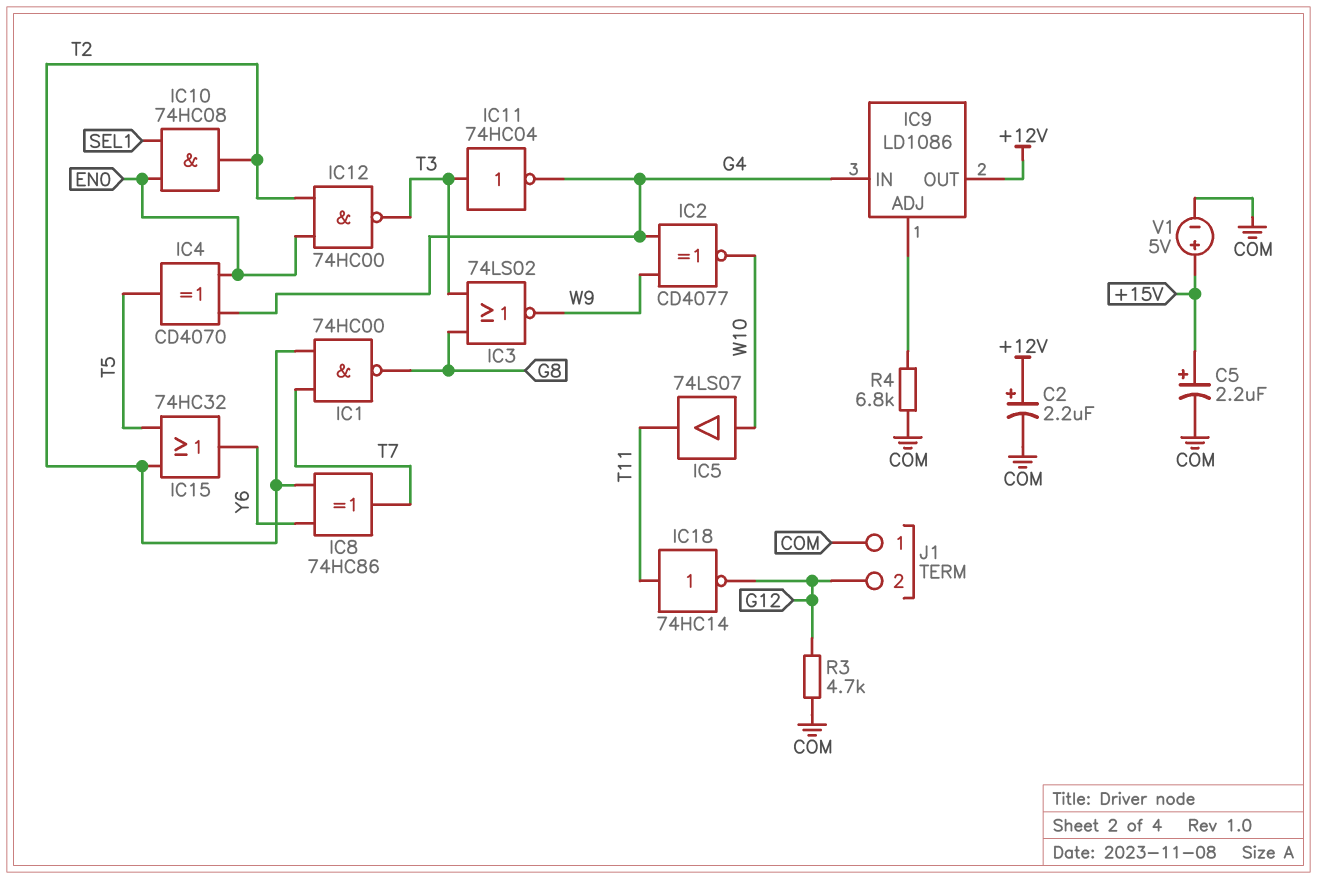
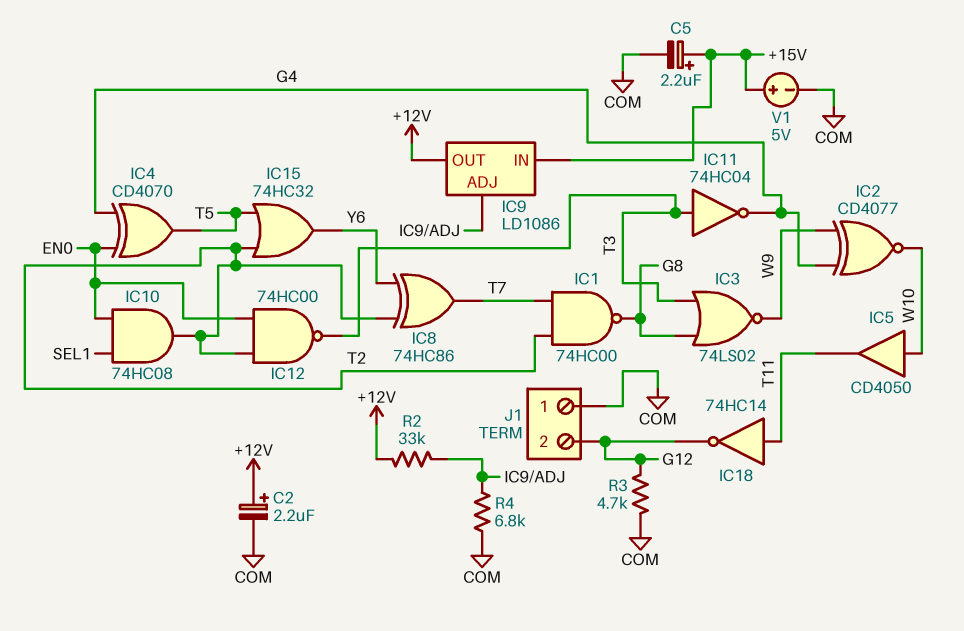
IC5: buffer 74LS07 (in W10, out T11) -> buffer CD4050 (in W10, out T11)
IC9 pin IN: G4 -> +15V
R2: none -> 33k (+12V, IC9/ADJ)

